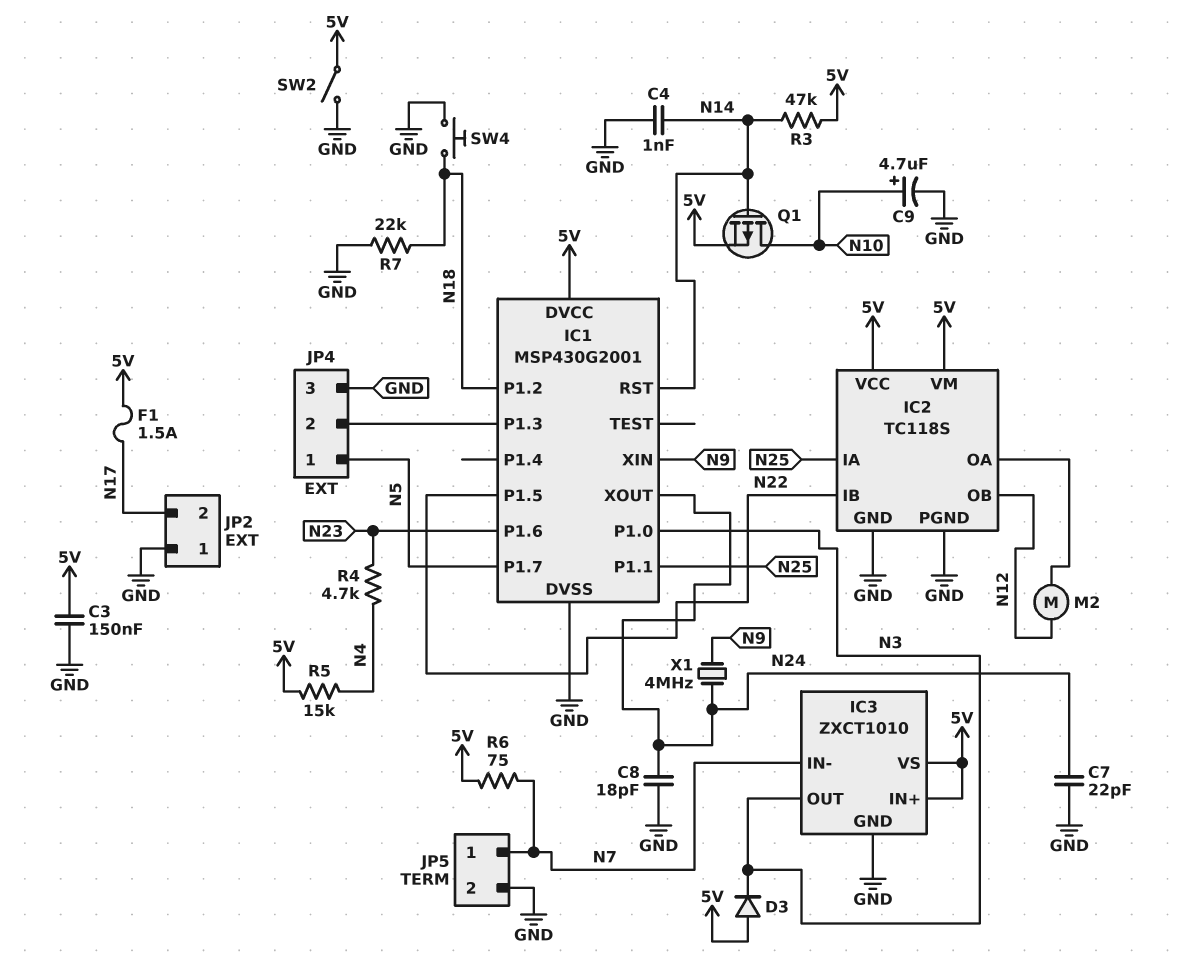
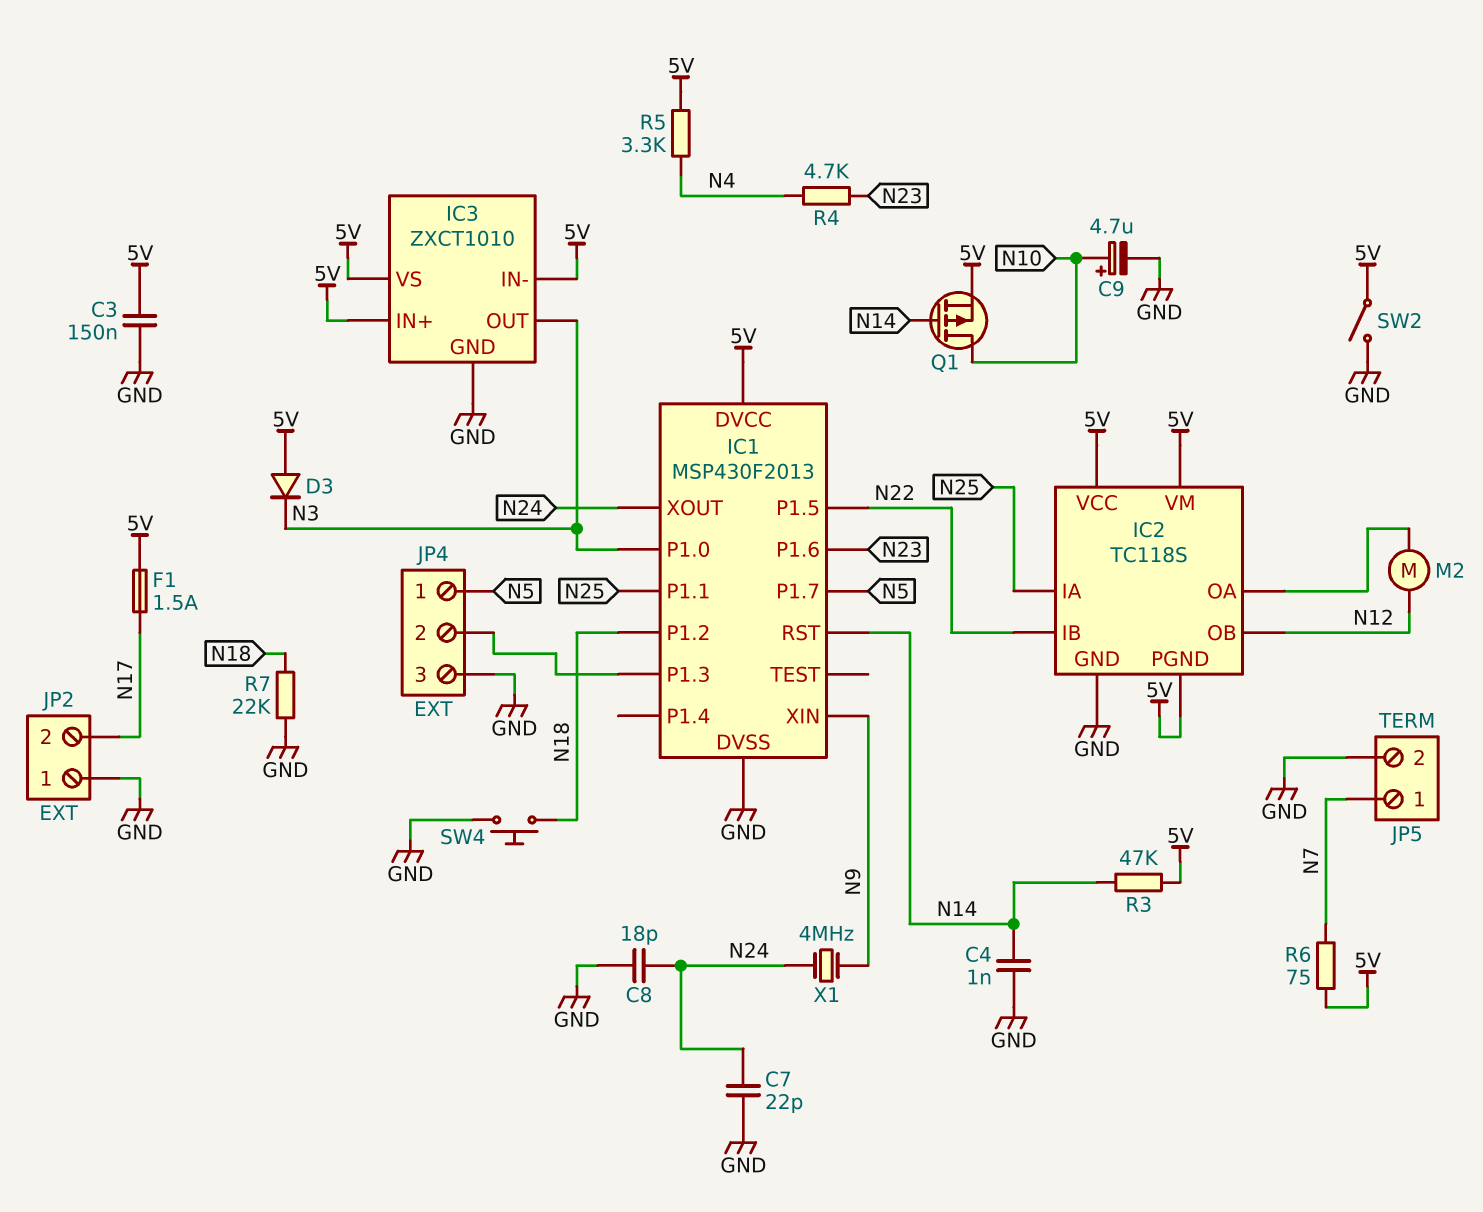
IC1: MSP430G2001 -> MSP430F2013
IC2 pin PGND: GND -> 5V
IC3 pin IN-: N7 -> 5V
R5: 15k (5V, N4) -> 3.3k (5V, N4)

